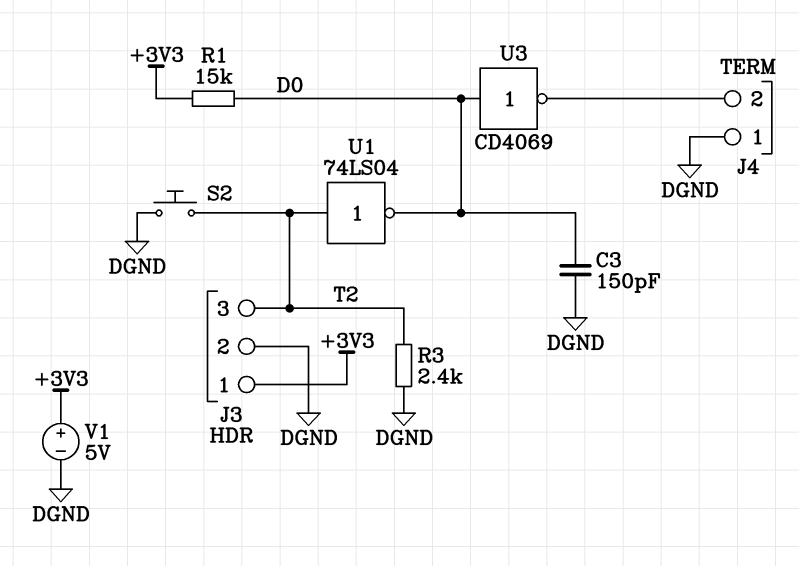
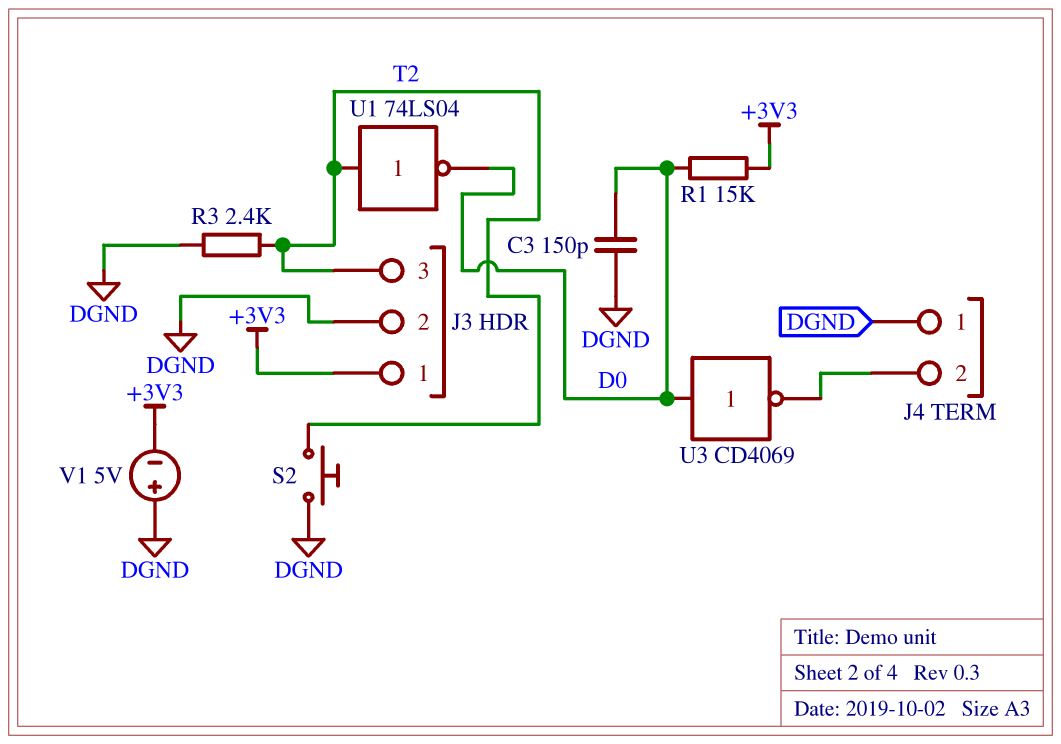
V1: 5V (plus +3V3, minus DGND) -> 5V (plus DGND, minus +3V3)

